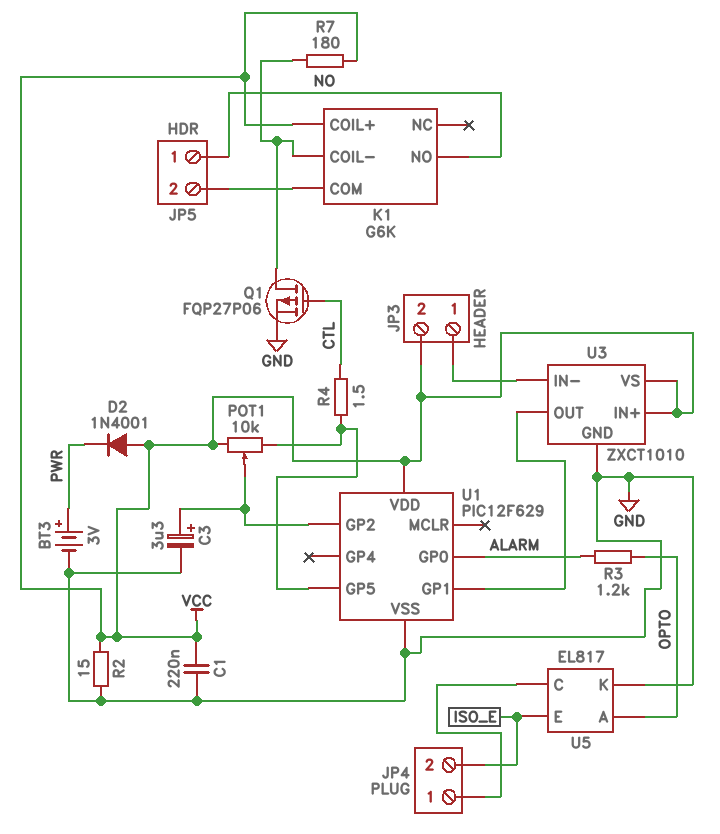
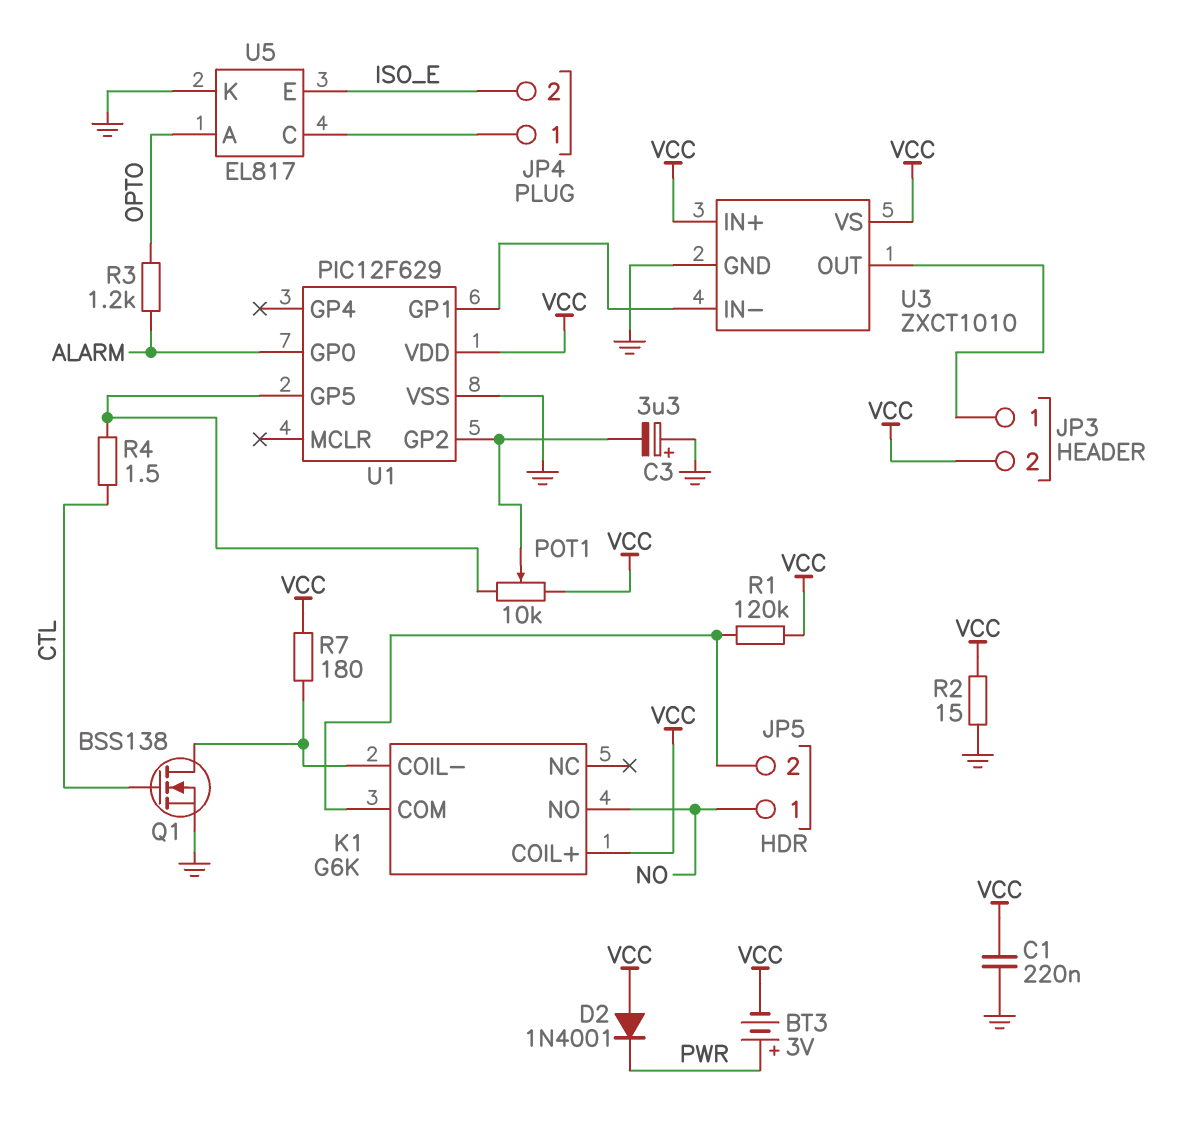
BT3: 3V (plus PWR, minus GND) -> 3V (plus PWR, minus VCC)
C3: 3.3uF (plus U1/GP2, minus GND) -> 3.3uF (plus GND, minus U1/GP2)
Q1: PMOS FQP27P06 (G CTL, D K1/COIL-, S GND) -> NMOS BSS138 (G CTL, D K1/COIL-, S GND)
R1: none -> 120k (JP5/2, VCC)
U3 pin IN-: JP3/1 -> U1/GP1
U3 pin OUT: U1/GP1 -> JP3/1

